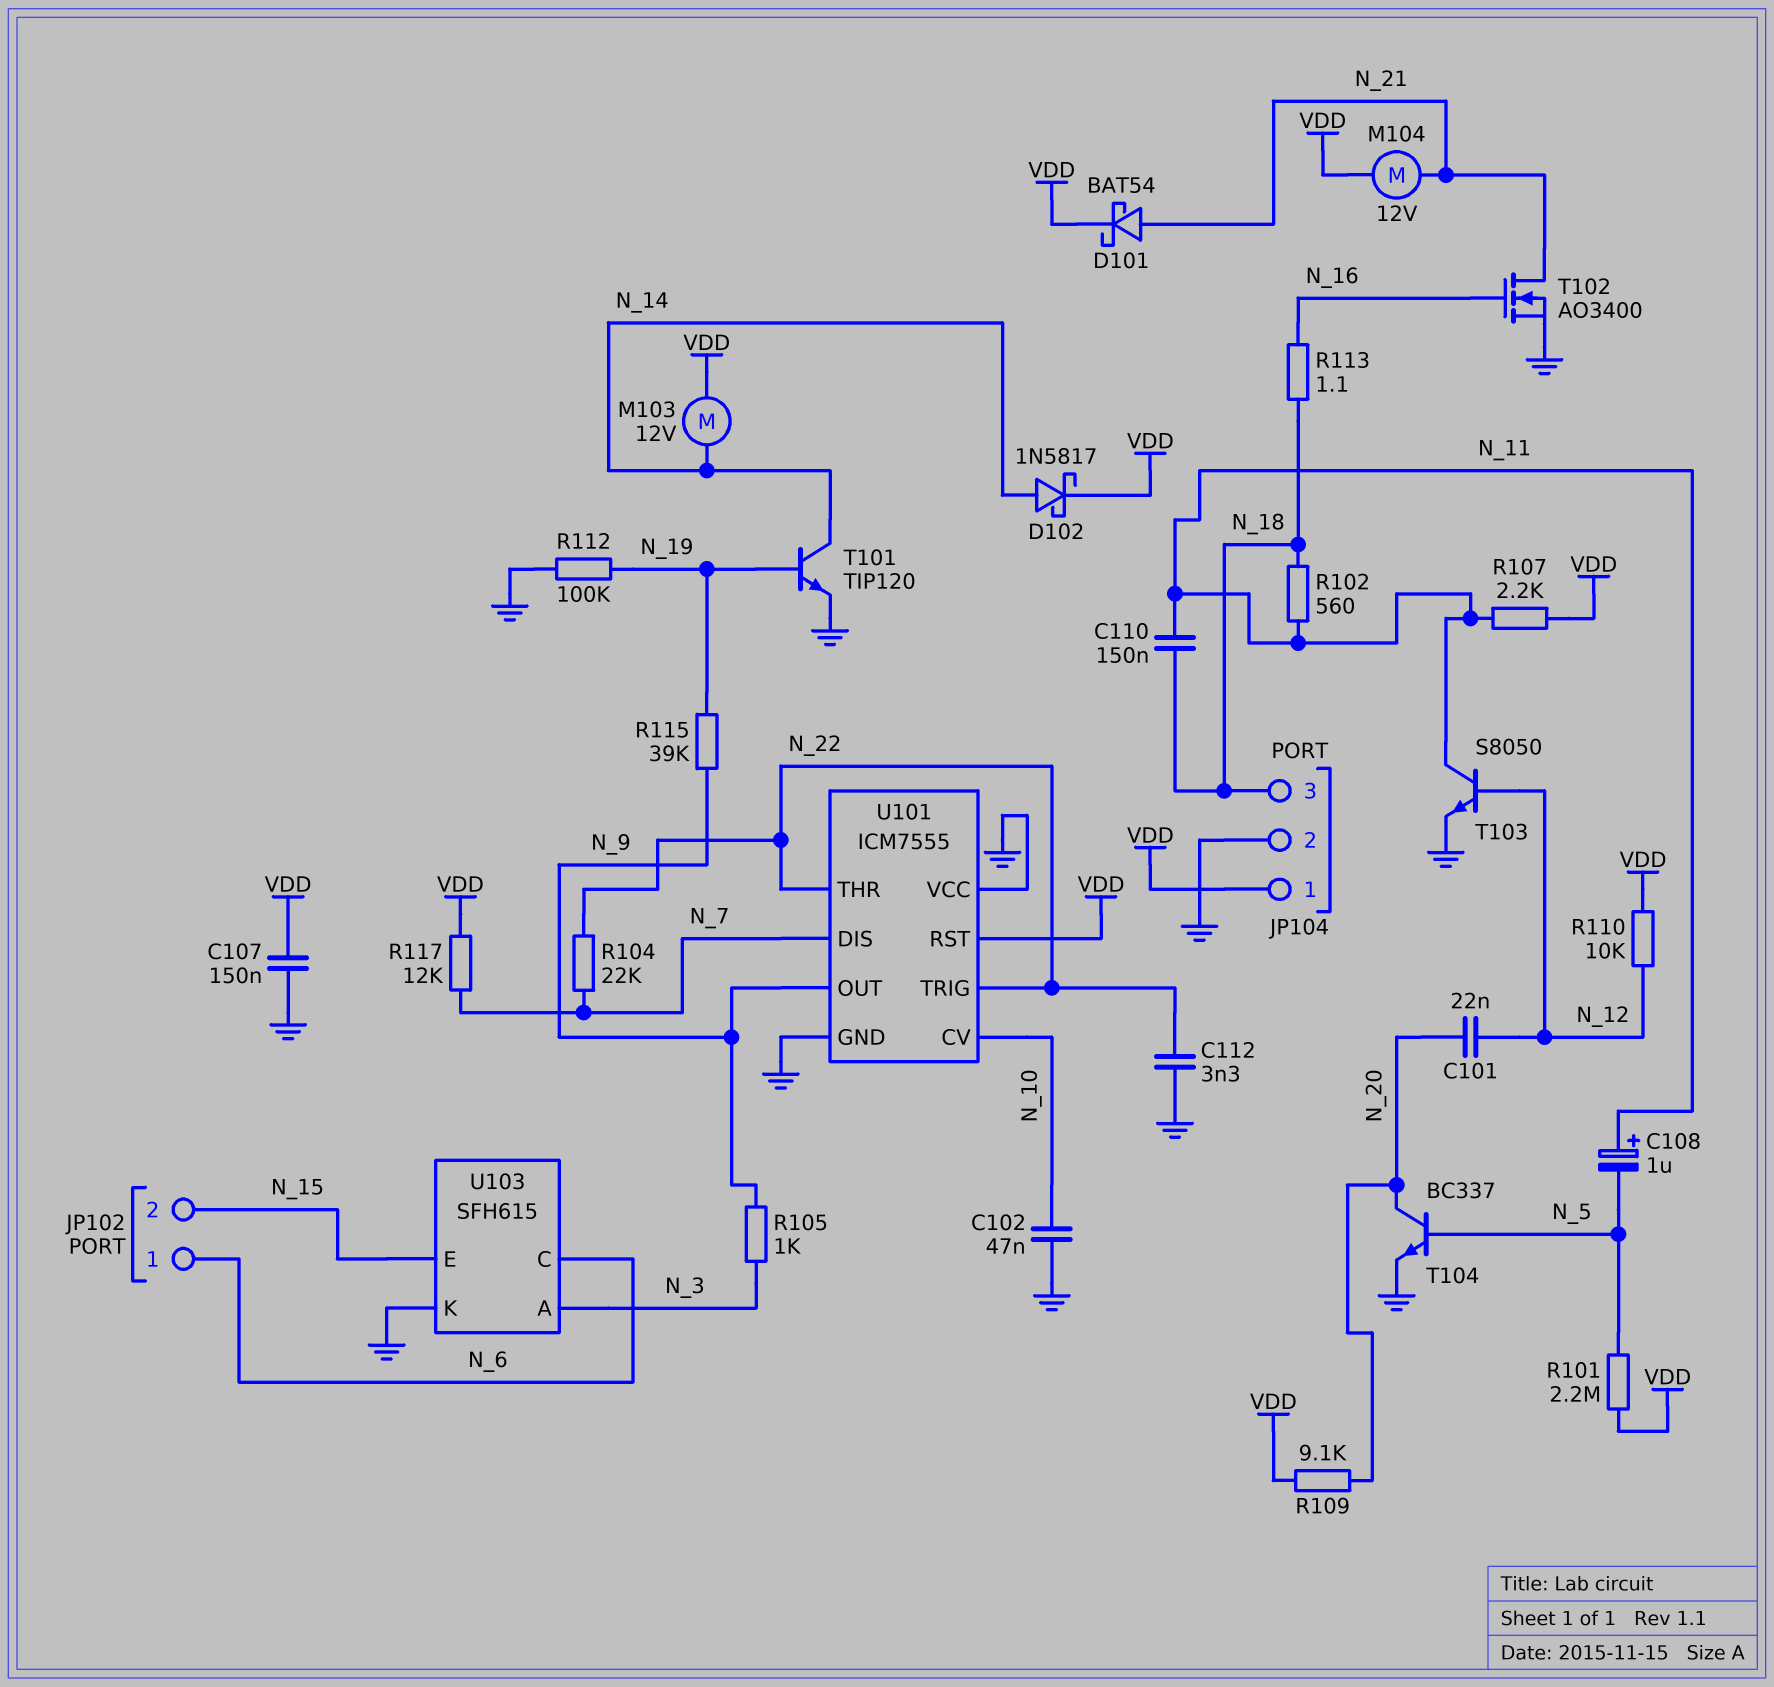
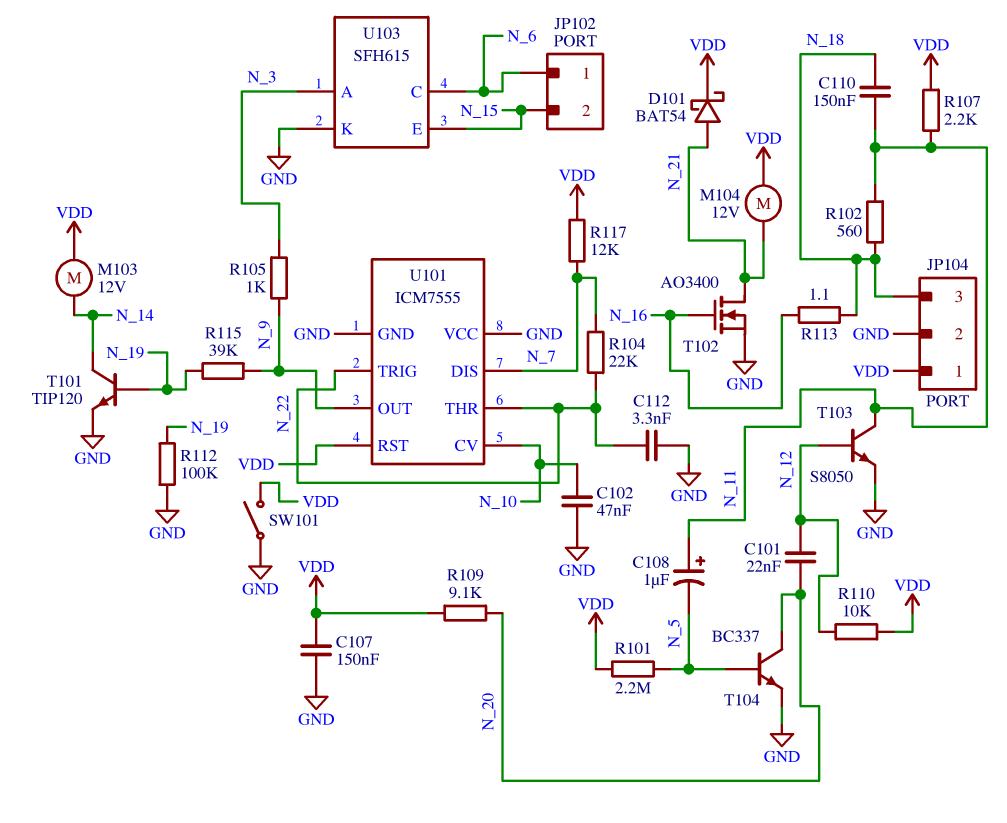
D102: schottky 1N5817 (A N_14, K VDD) -> none
SW101: none -> switch (GND, VDD)

